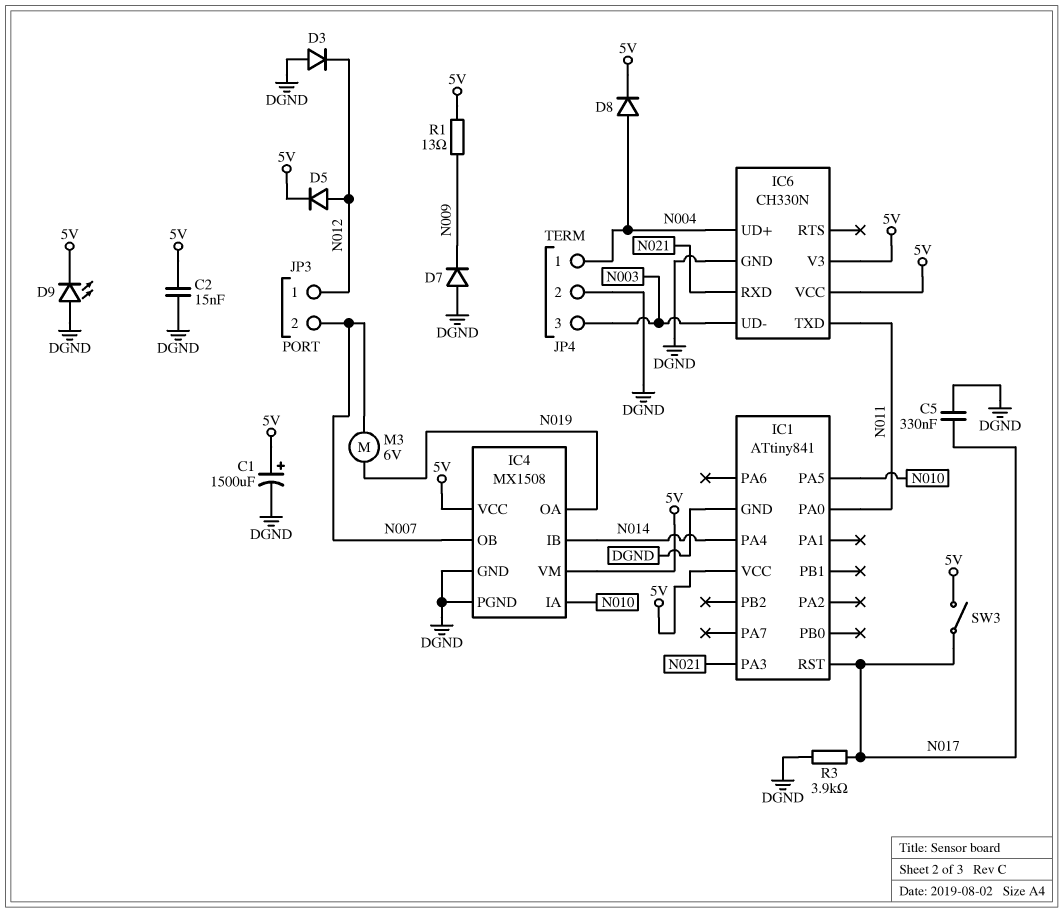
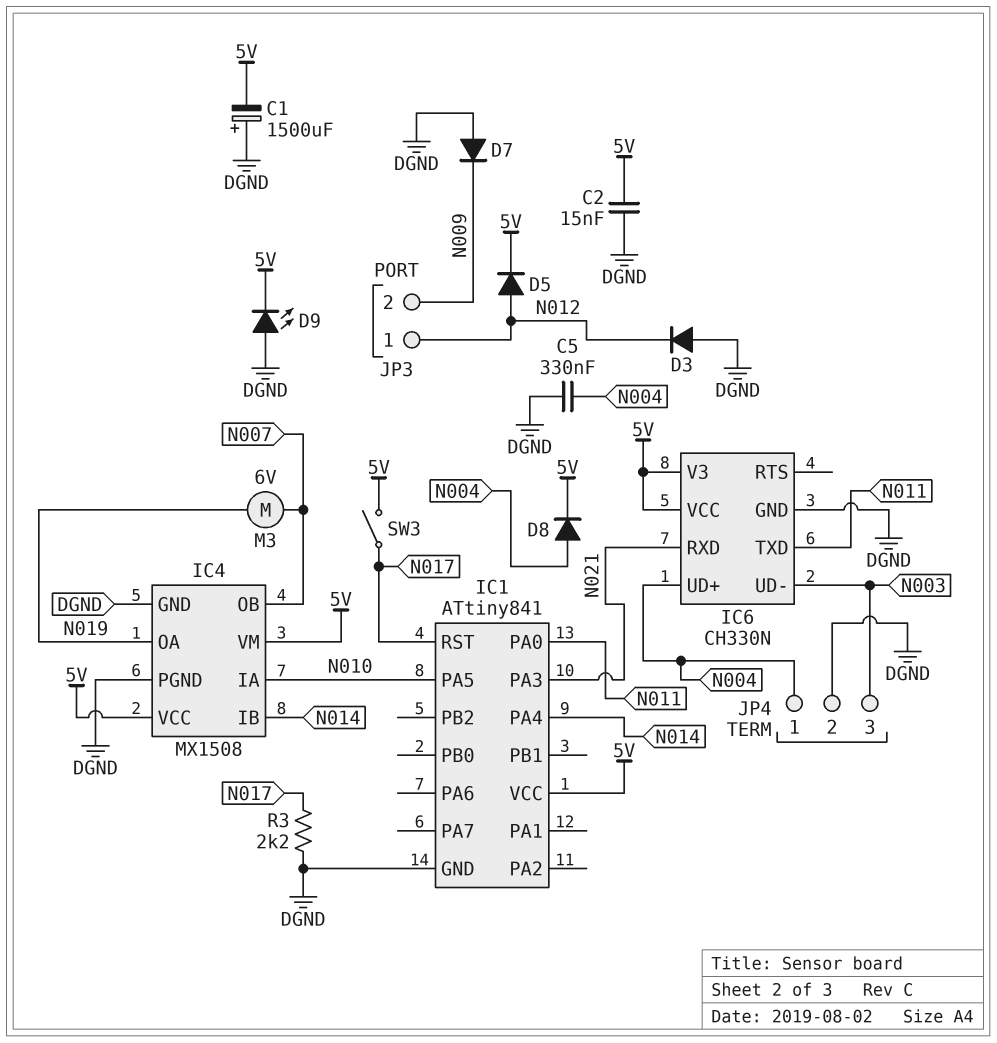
C1: 1500uF (plus 5V, minus DGND) -> 1500uF (plus DGND, minus 5V)
C5: 330nF (DGND, N017) -> 330nF (DGND, N004)
JP3 pin 2: N007 -> N009
R1: 13 (5V, N009) -> none
R3: 3.9k (DGND, N017) -> 2.2k (DGND, N017)

